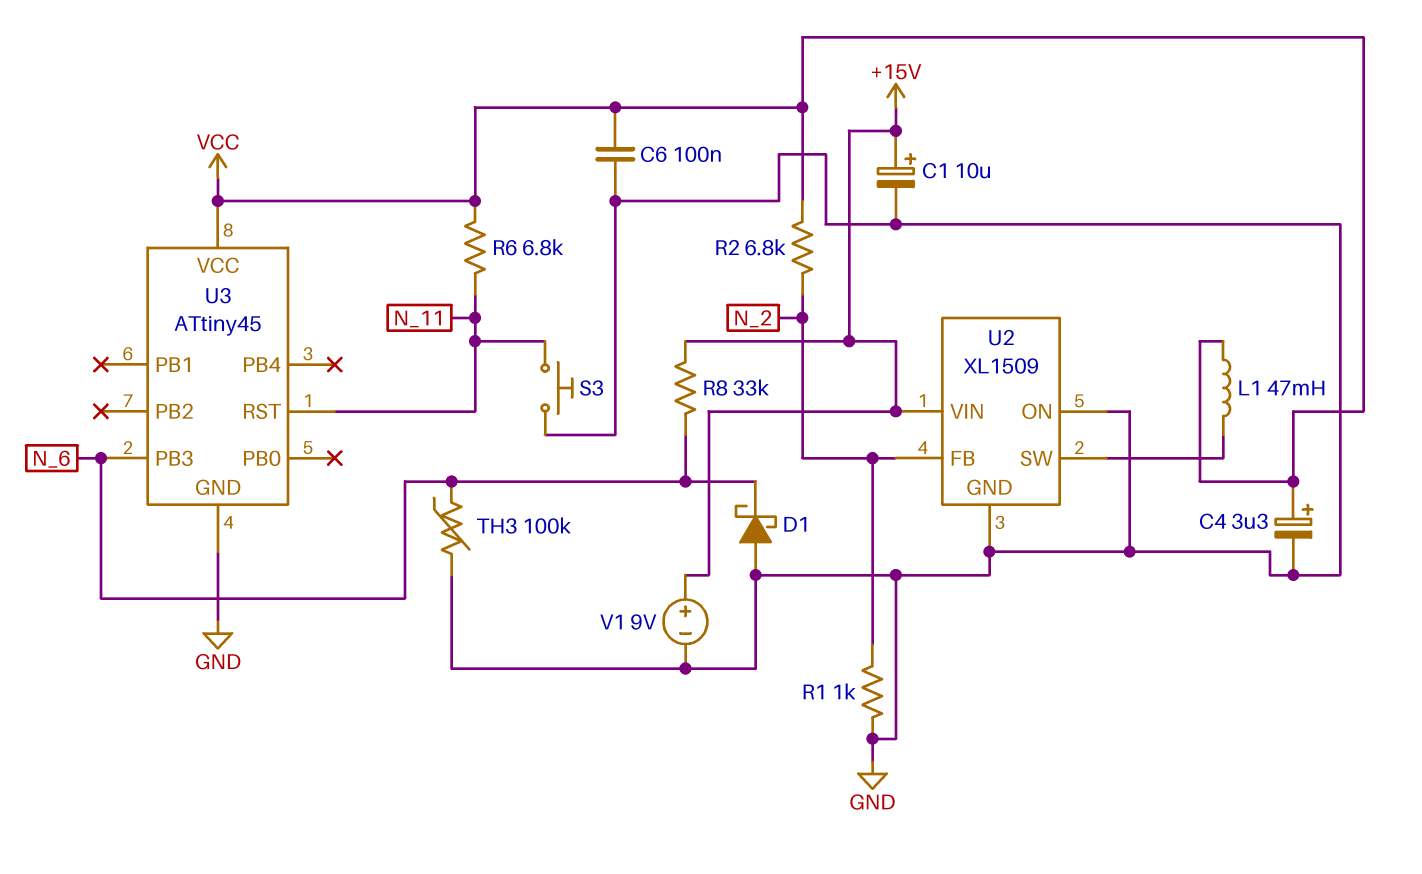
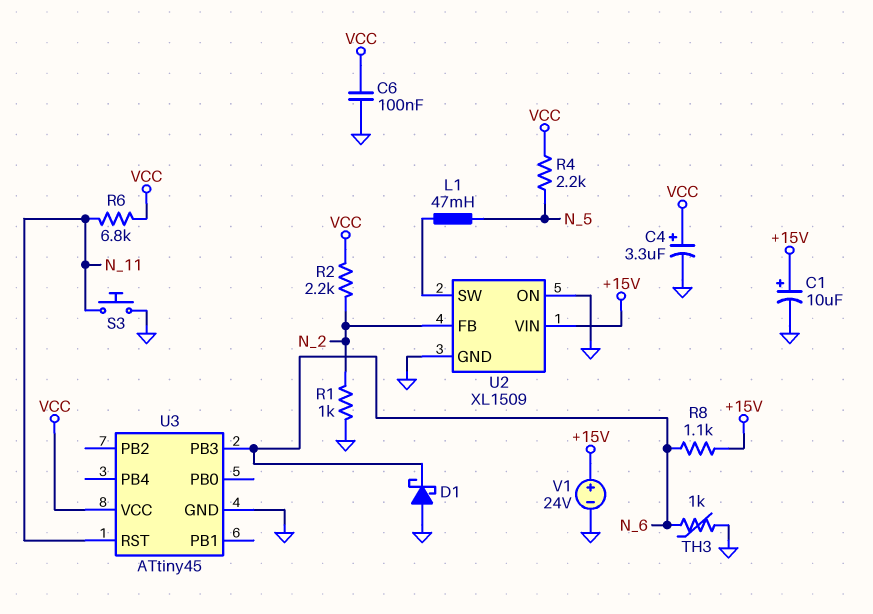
L1: 47mH (U2/SW, VCC) -> 47mH (N_5, U2/SW)
R2: 6.8k (N_2, VCC) -> 2.2k (N_2, VCC)
R4: none -> 2.2k (N_5, VCC)
R8: 33k (+15V, N_6) -> 1.1k (+15V, N_6)
TH3: 100k (GND, N_6) -> 1k (GND, N_6)
V1: 9V (plus +15V, minus GND) -> 24V (plus +15V, minus GND)

